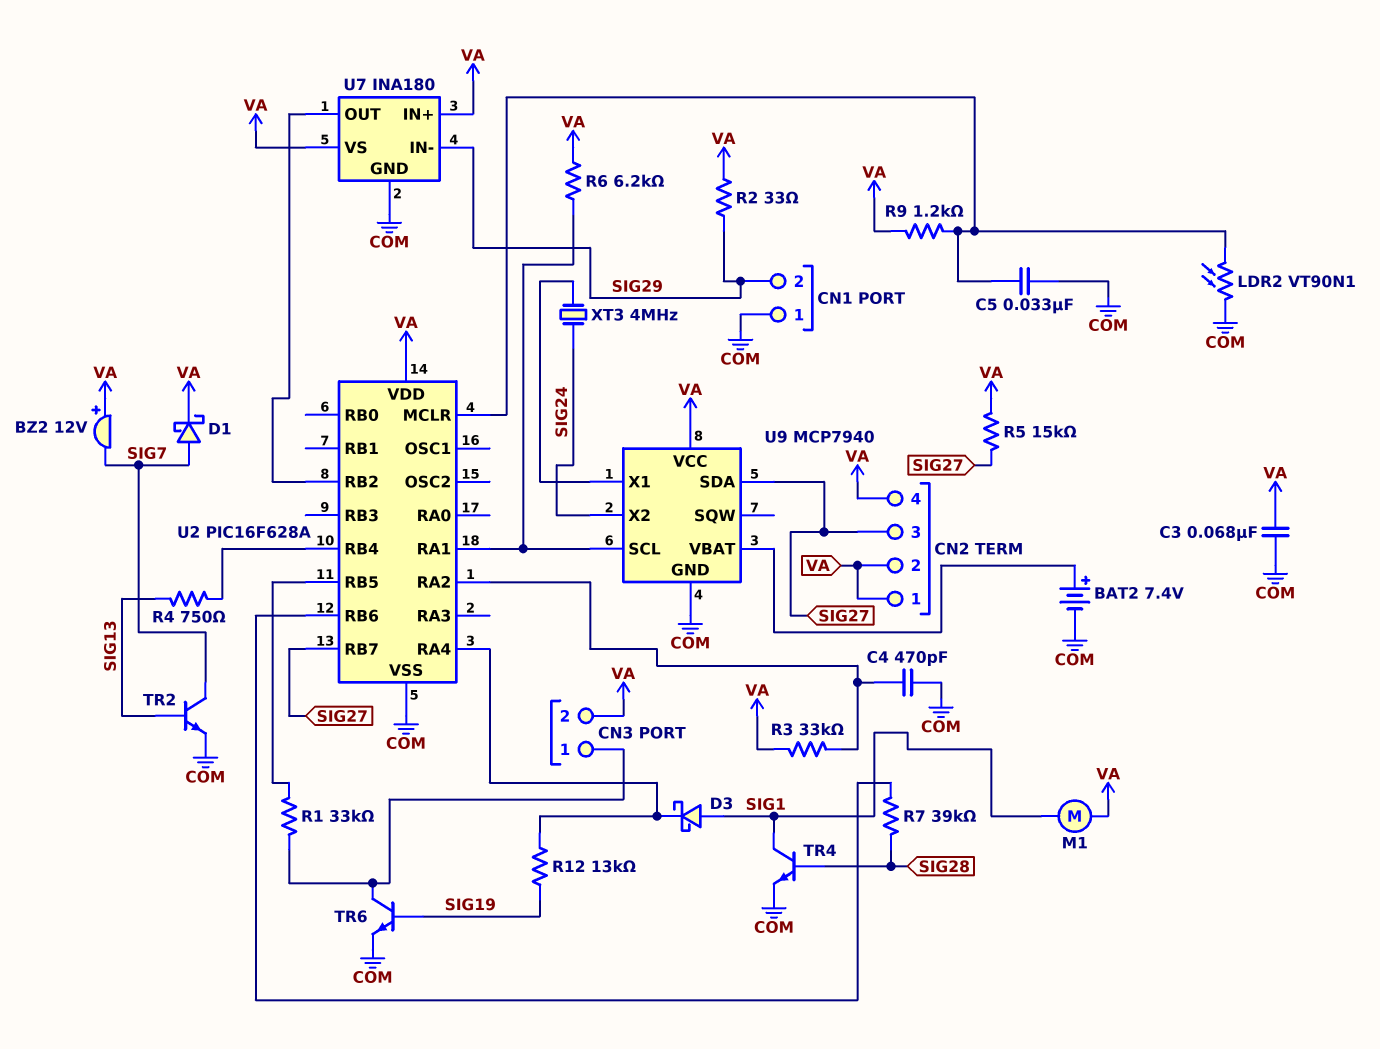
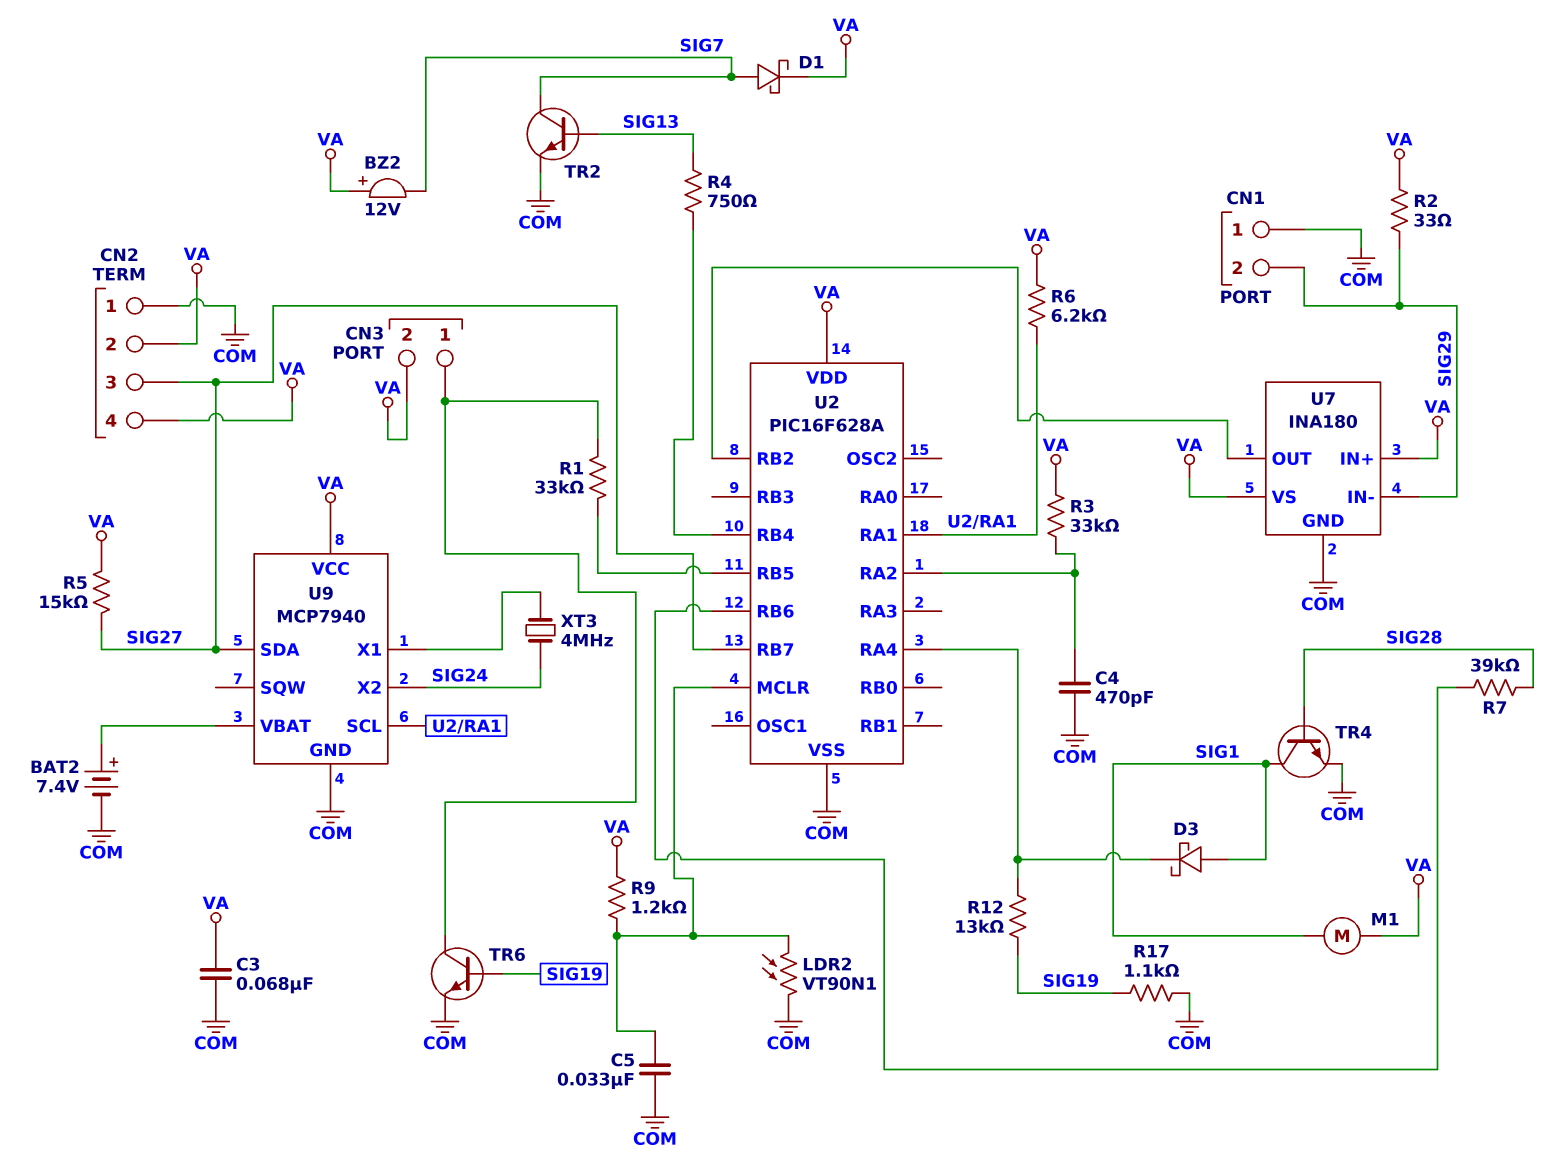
CN2 pin 1: VA -> COM
R17: none -> 1.1k (COM, SIG19)

